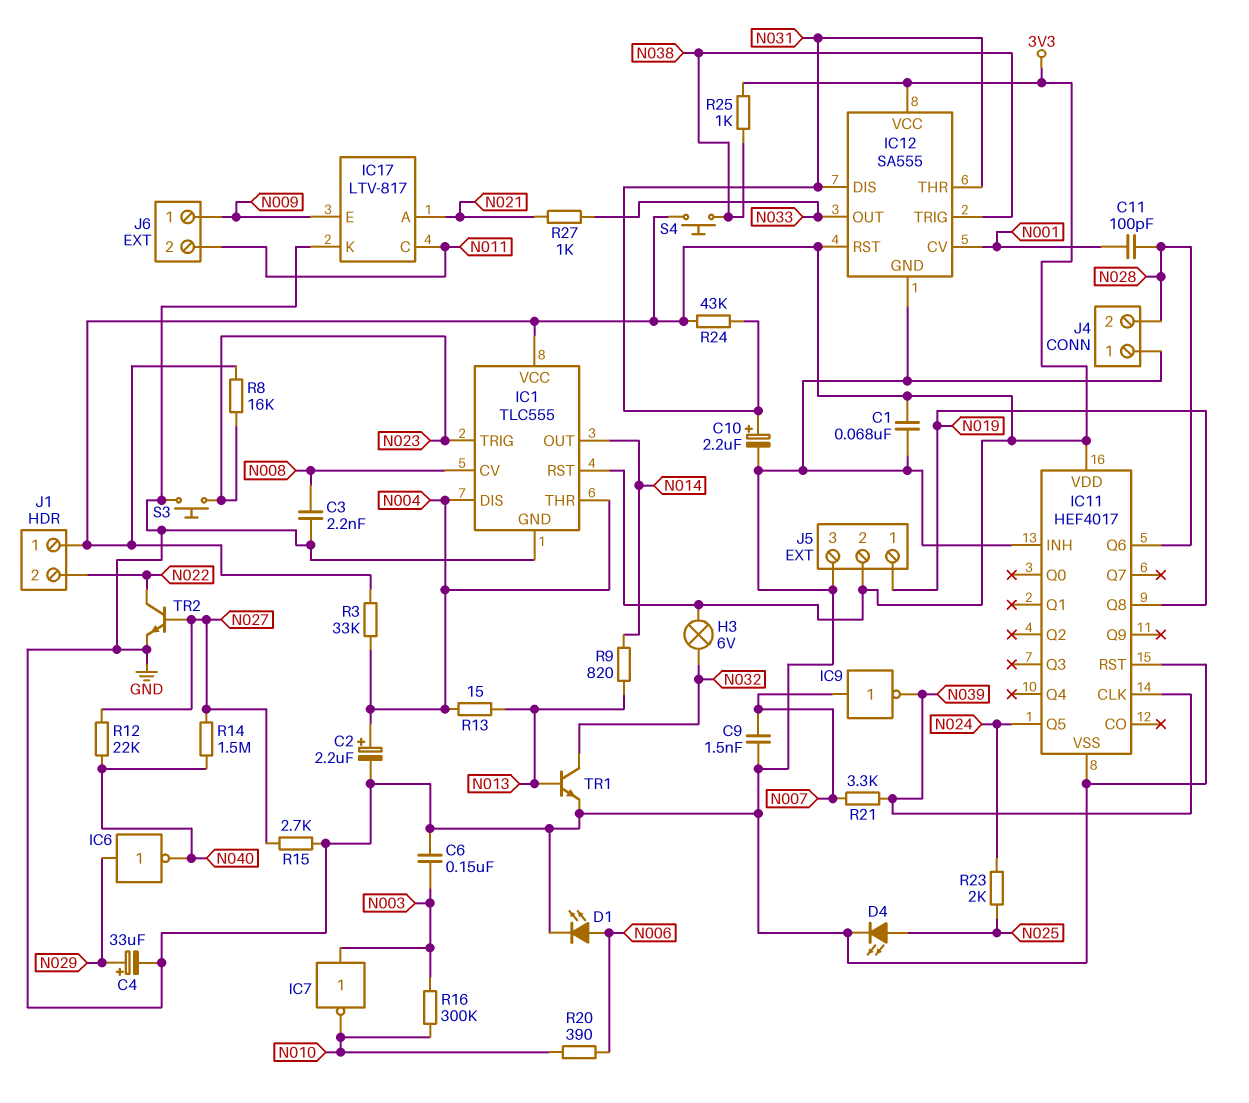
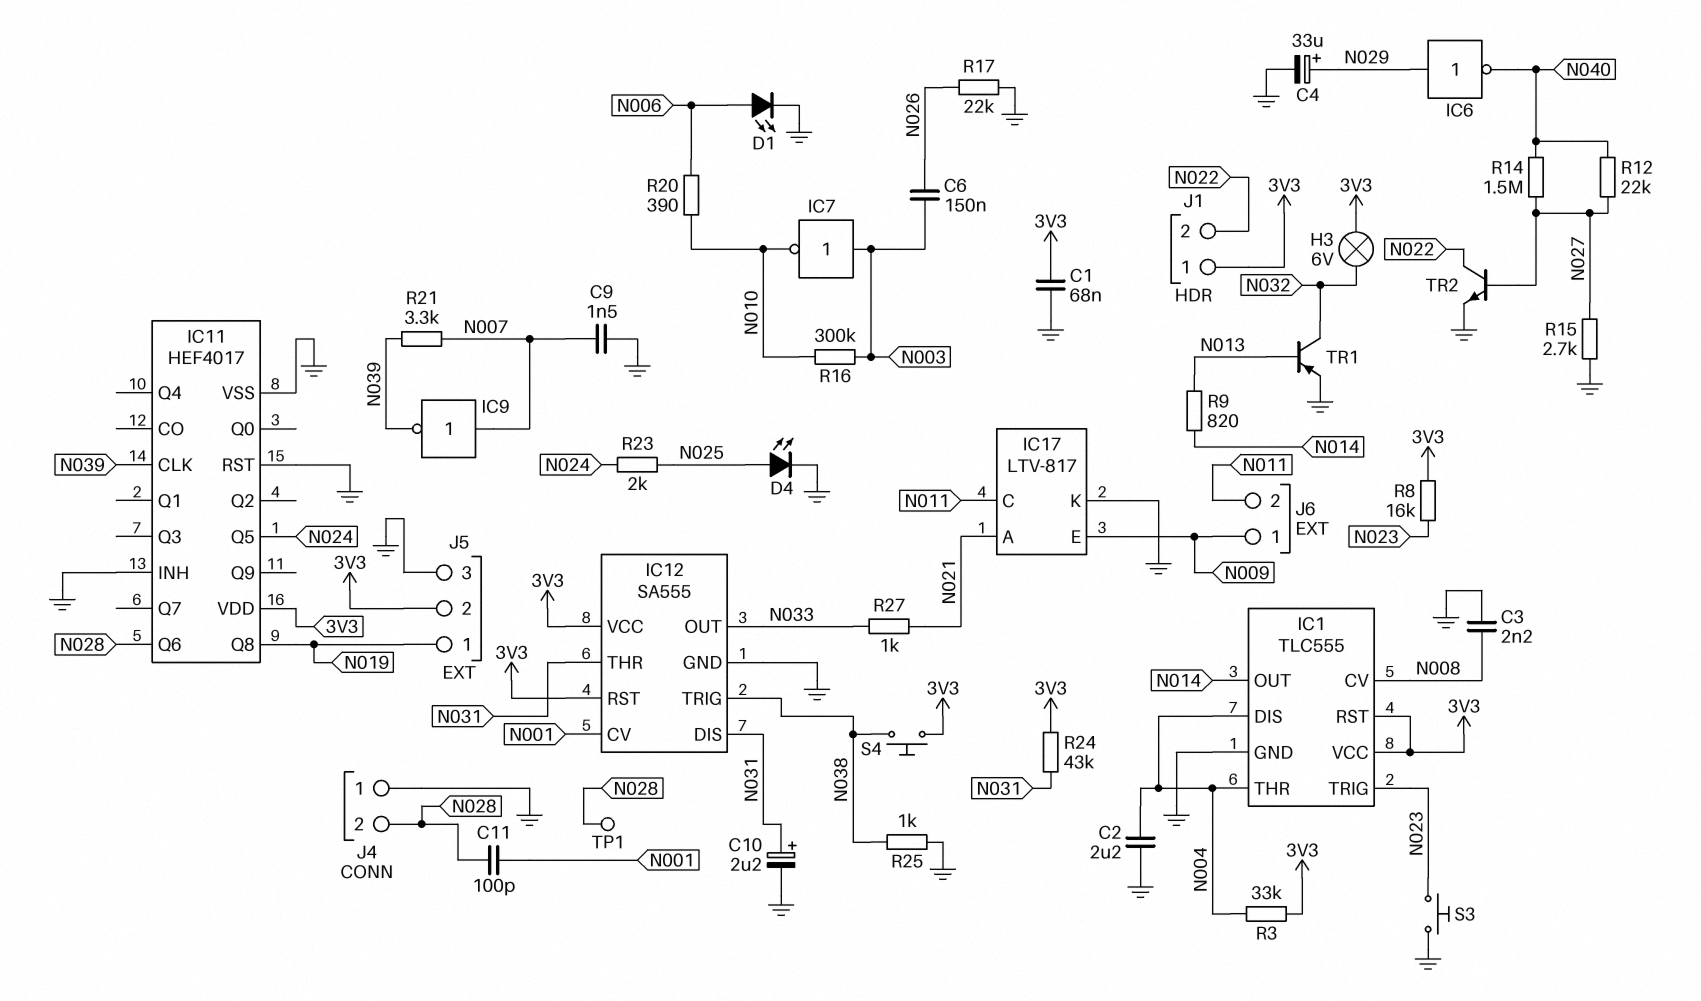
C2: 2.2uF (plus N004, minus GND) -> 2.2uF (GND, N004)
C6: 150nF (GND, N003) -> 150nF (N003, N026)
R13: 15 (N004, N013) -> none
R17: none -> 22k (GND, N026)
R25: 1k (3V3, N038) -> 1k (GND, N038)
TP1: none -> test point (N028)
TR1: NPN (B N013, C N032, E GND) -> PNP (B N013, C N032, E GND)

